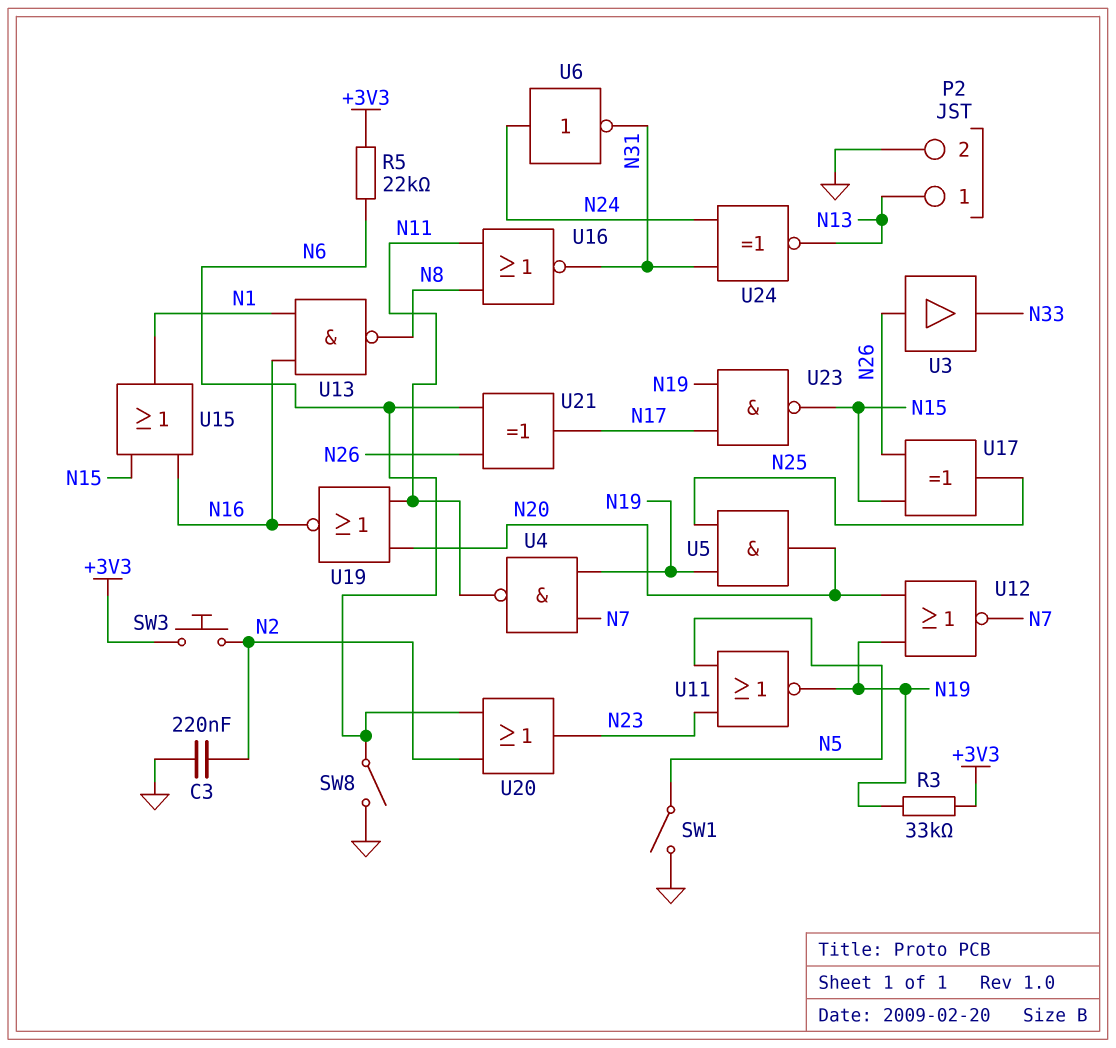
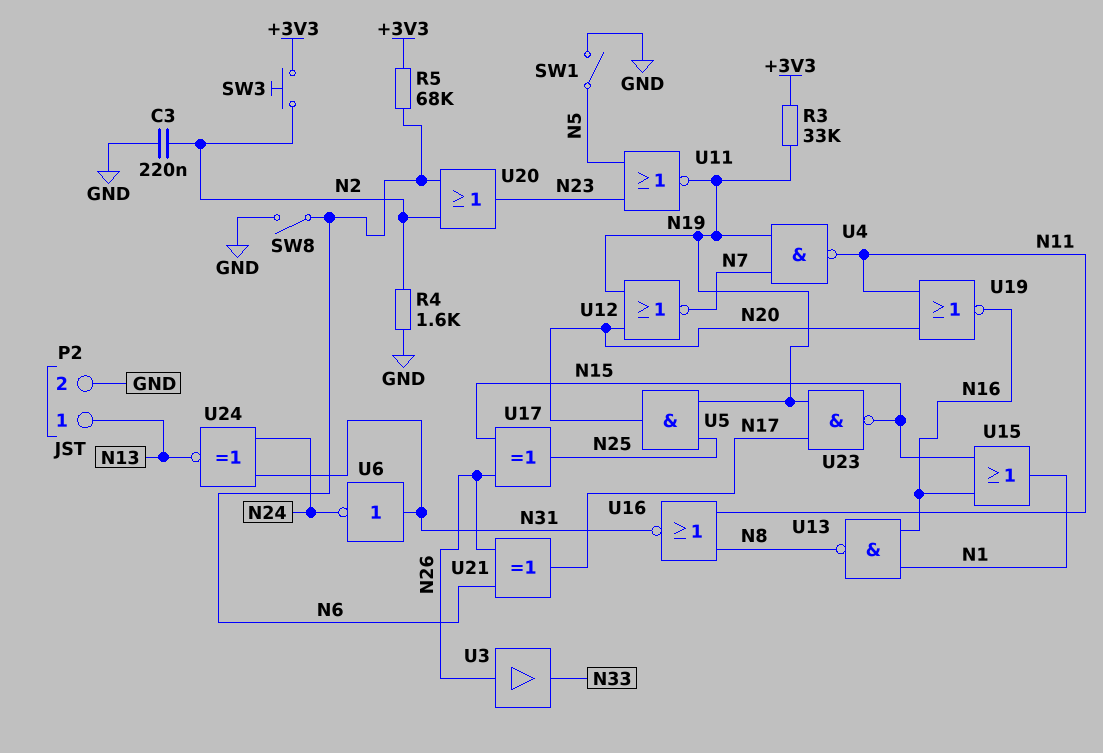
R4: none -> 1.6k (GND, N2)
R5: 22k (+3V3, N6) -> 68k (+3V3, N6)
U6: NOT (in N24, out N31) -> NOT (in N31, out N24)

